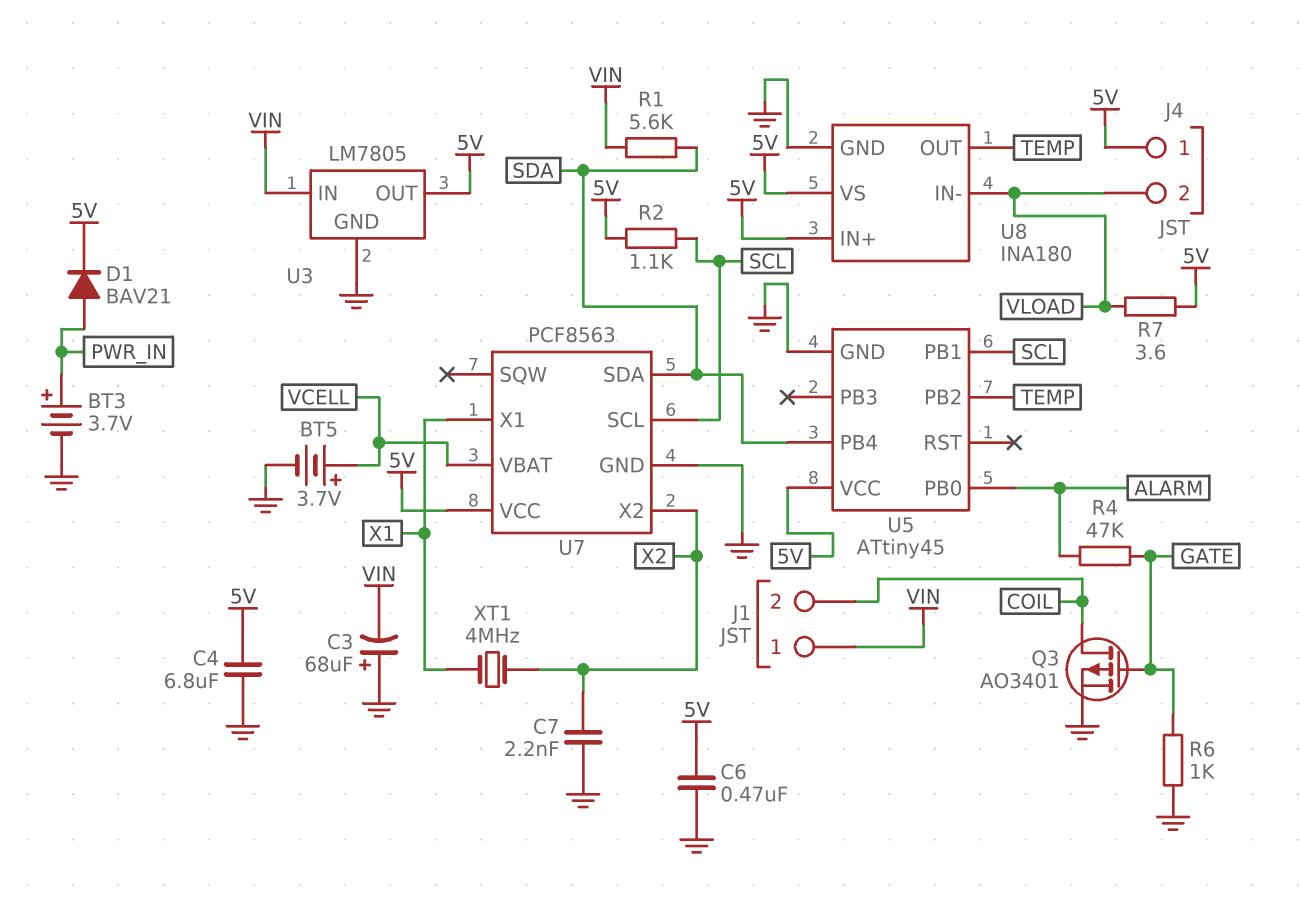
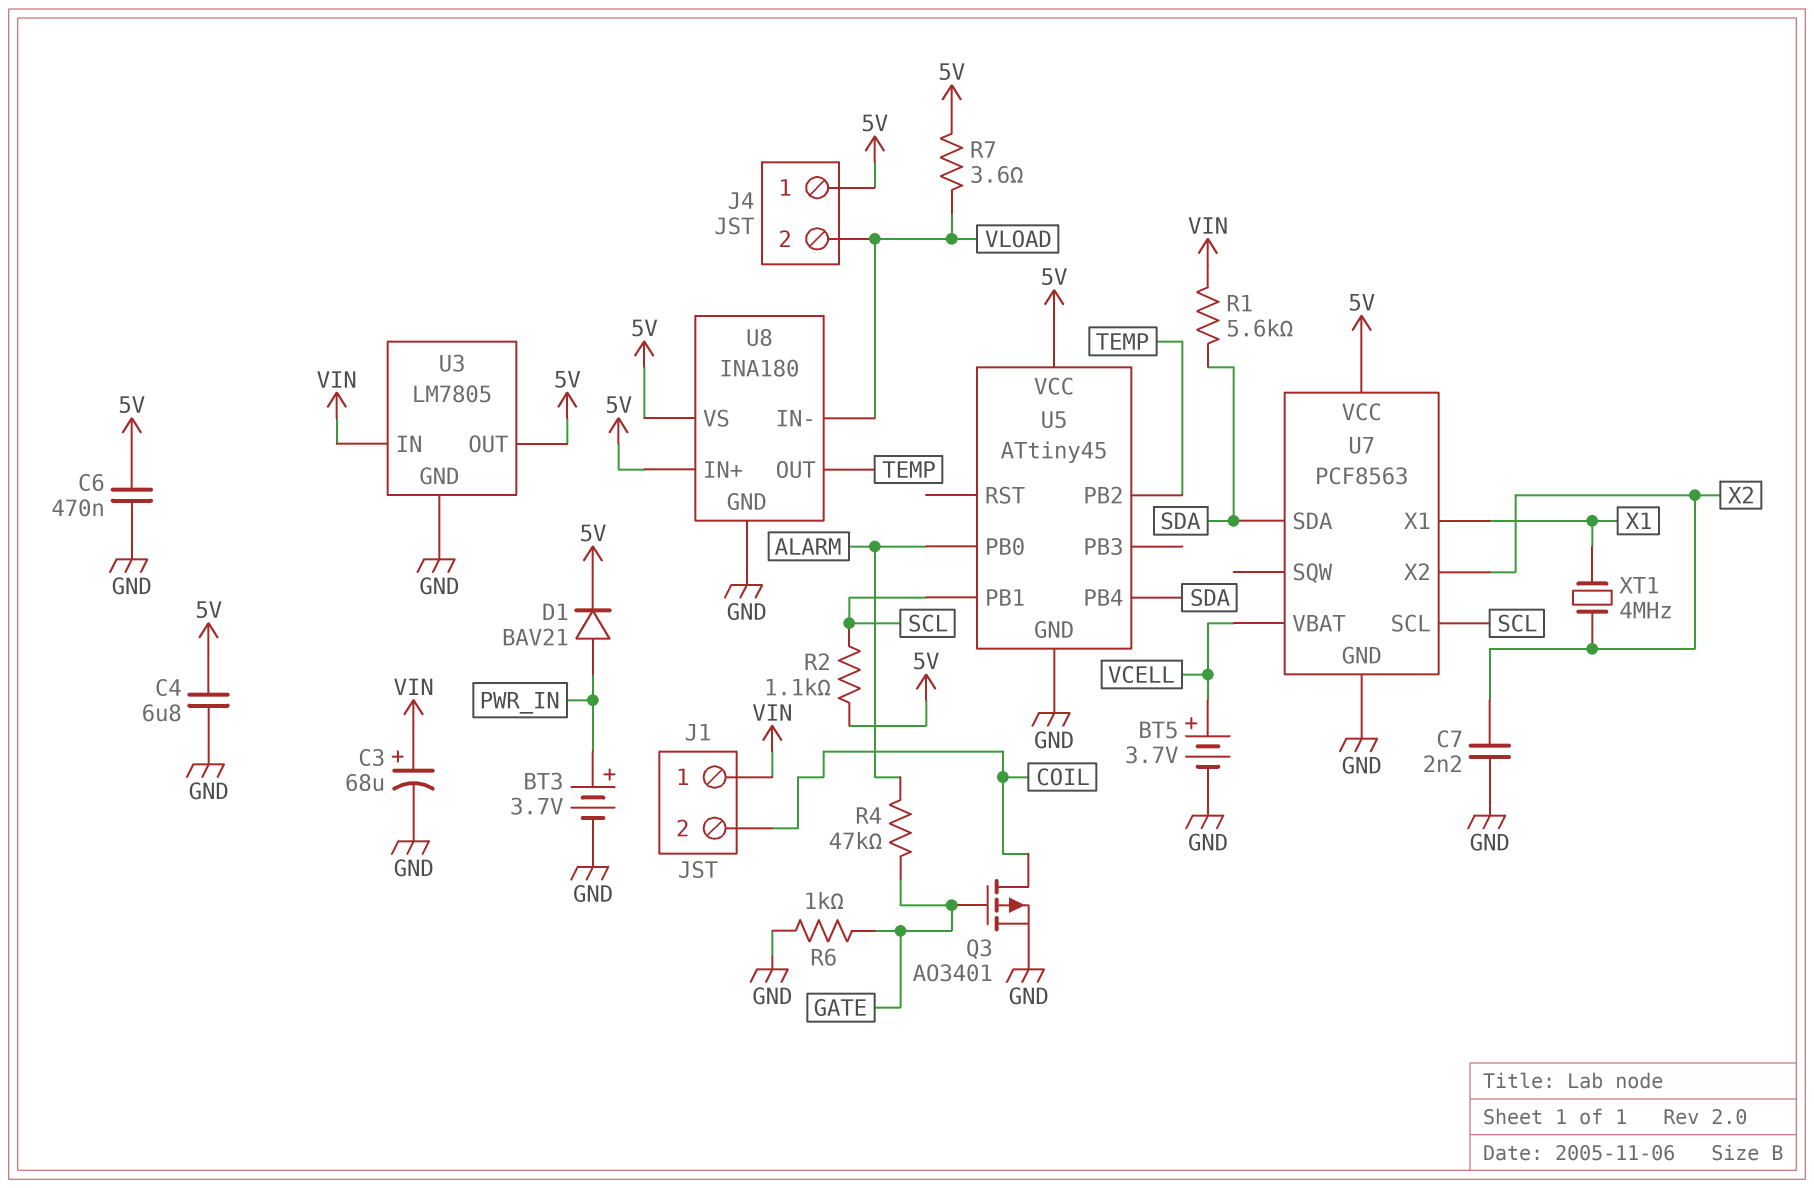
C3: 68uF (plus GND, minus VIN) -> 68uF (plus VIN, minus GND)

